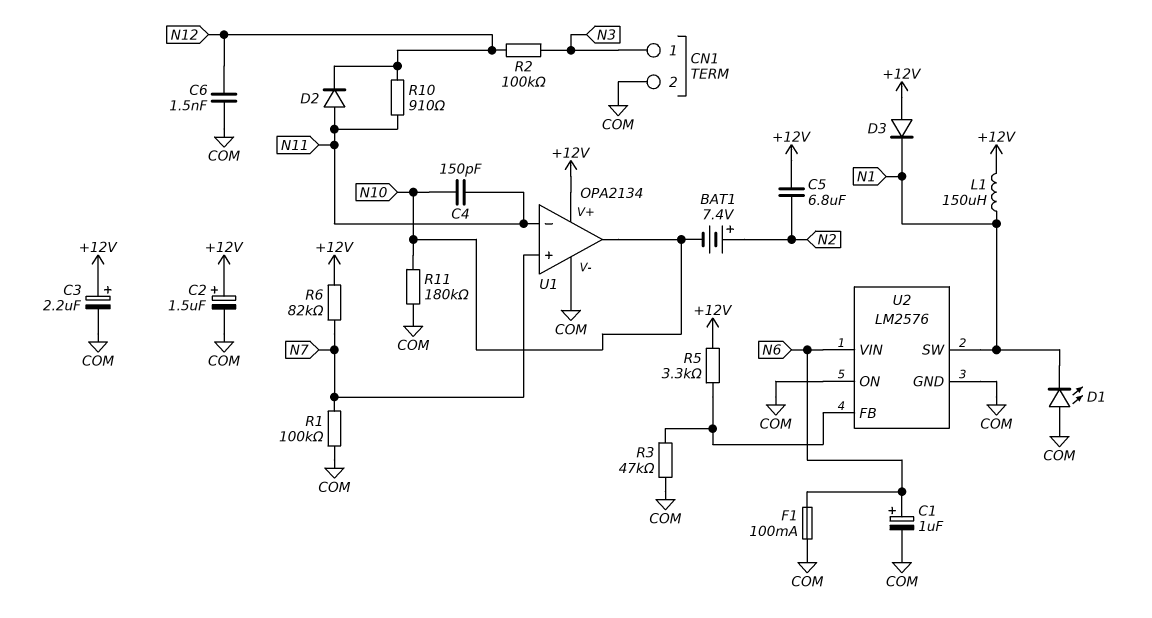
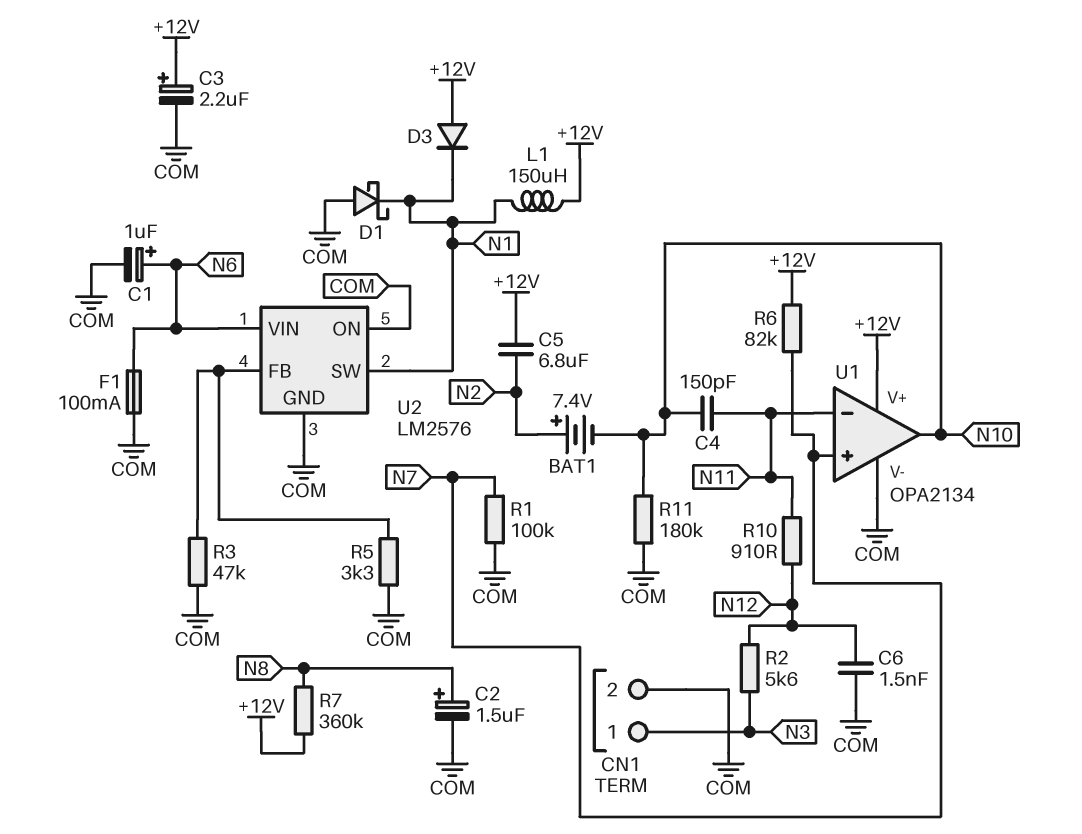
C2: 1.5uF (plus +12V, minus COM) -> 1.5uF (plus N8, minus COM)
D1: LED (A COM, K N1) -> schottky (A COM, K N1)
D2: diode (A N11, K N12) -> none
R2: 100k (N3, N12) -> 5.6k (N3, N12)
R5: 3.3k (+12V, U2/FB) -> 3.3k (COM, U2/FB)
R7: none -> 360k (+12V, N8)

